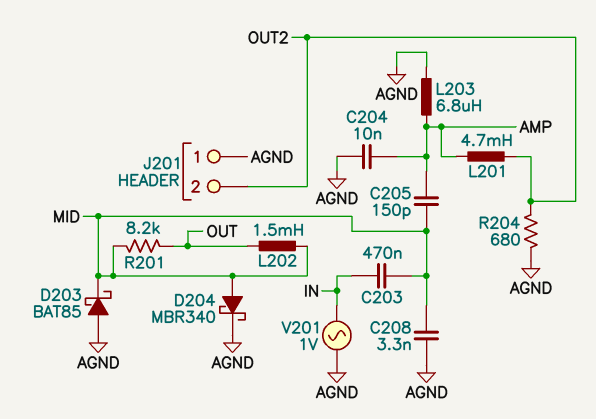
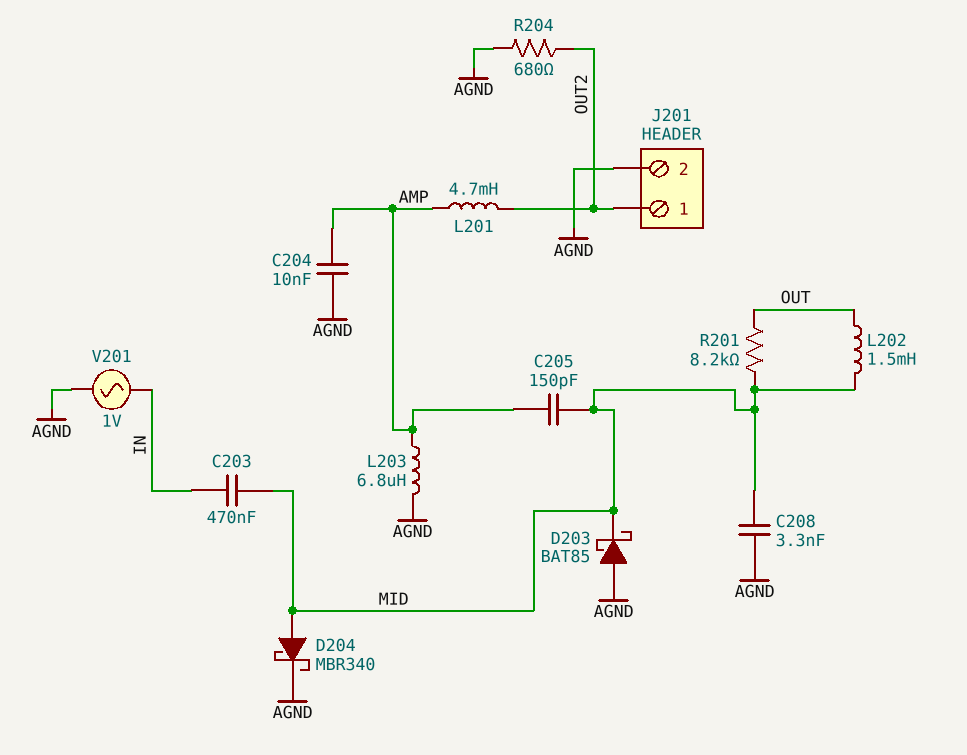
J201 pin 1: AGND -> OUT2
J201 pin 2: OUT2 -> AGND

